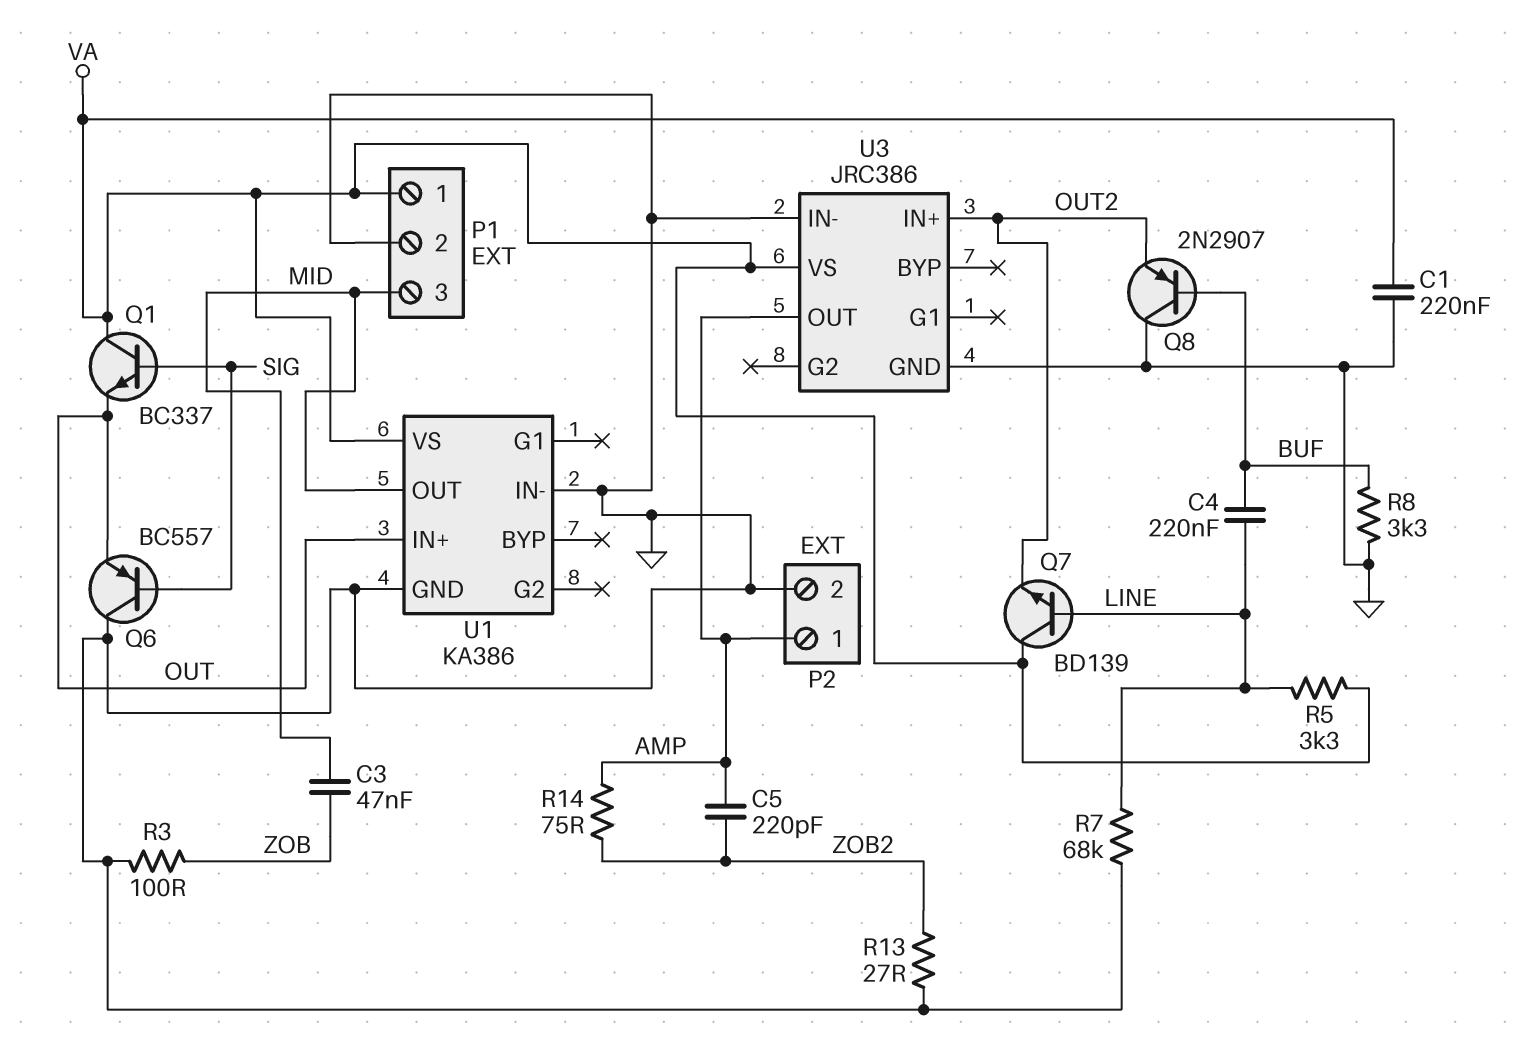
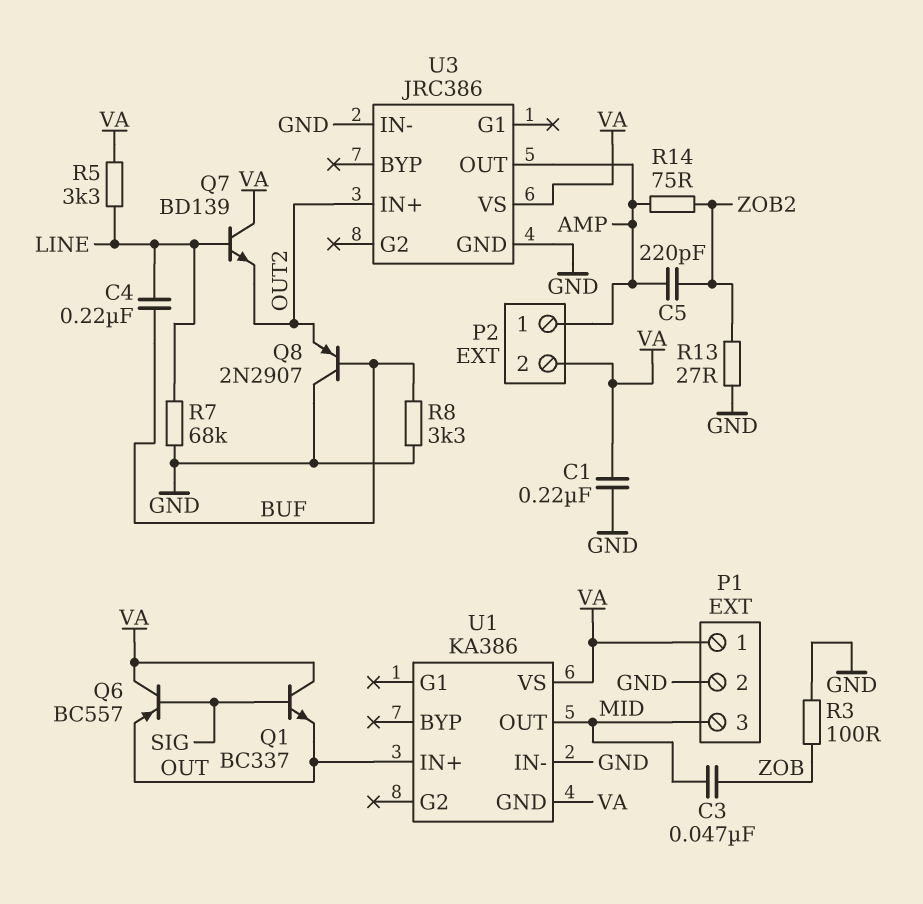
P2 pin 2: GND -> VA
Q6: PNP BC557 (B SIG, C GND, E OUT) -> PNP BC557 (B SIG, C VA, E OUT)
U1 pin GND: GND -> VA

